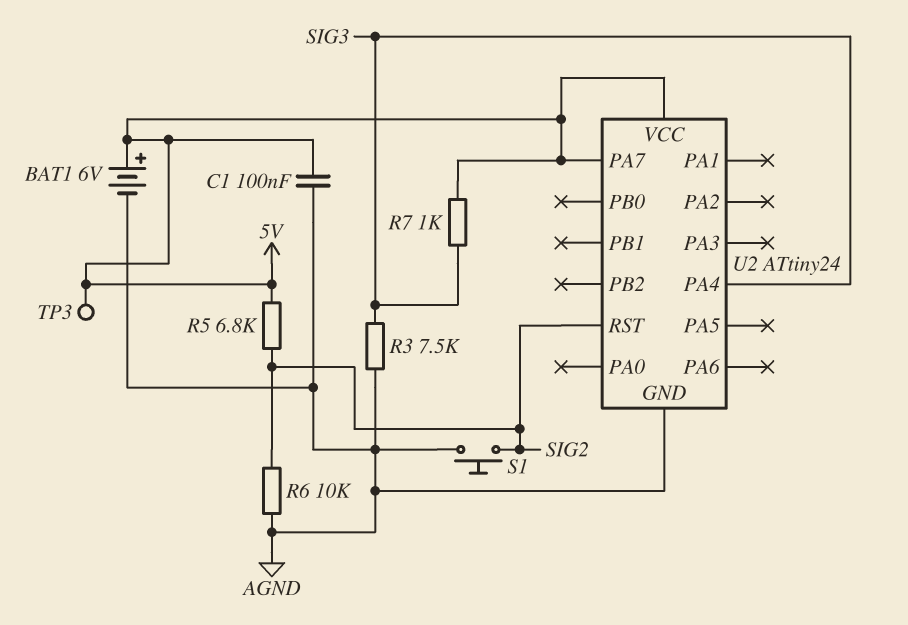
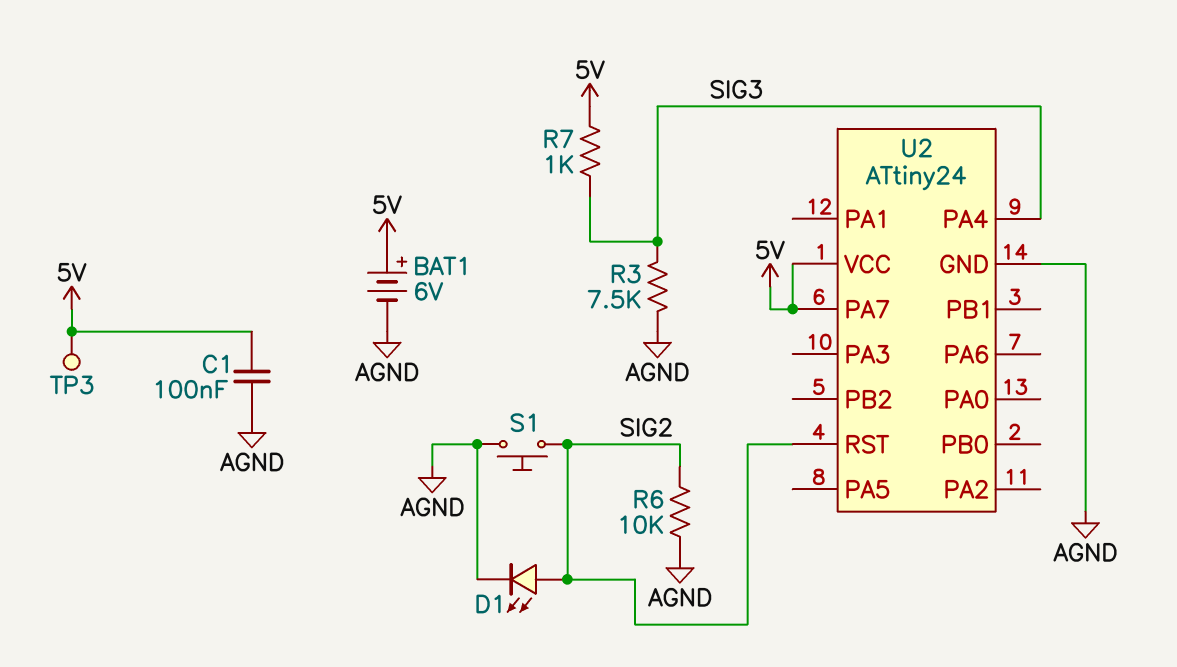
D1: none -> LED (A SIG2, K AGND)
R5: 6.8k (5V, SIG2) -> none

